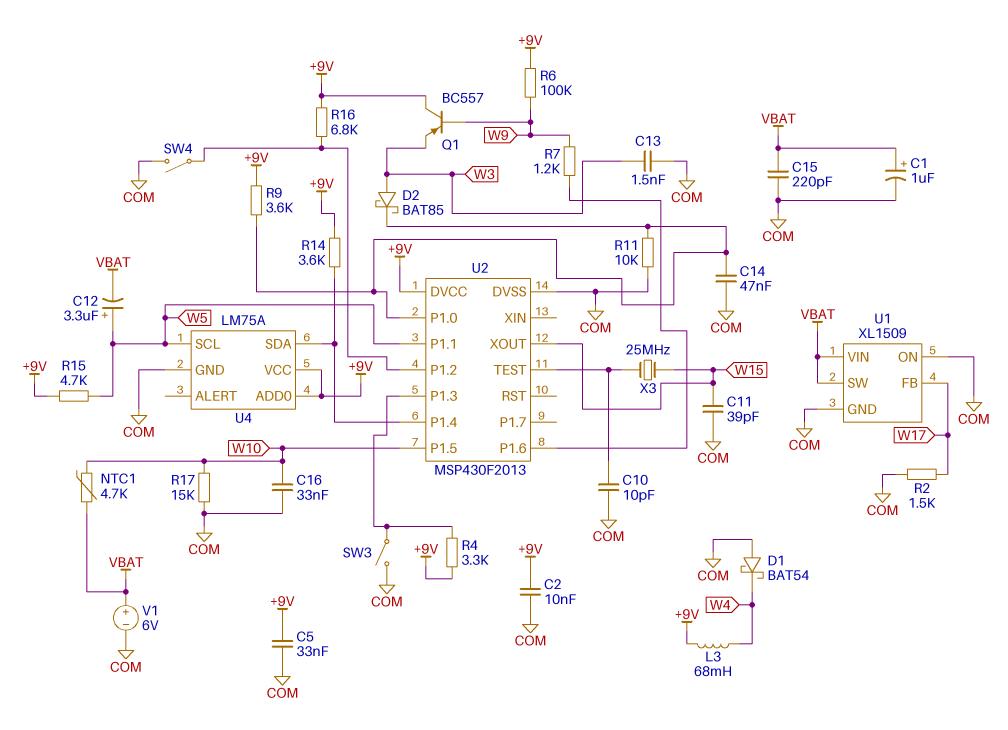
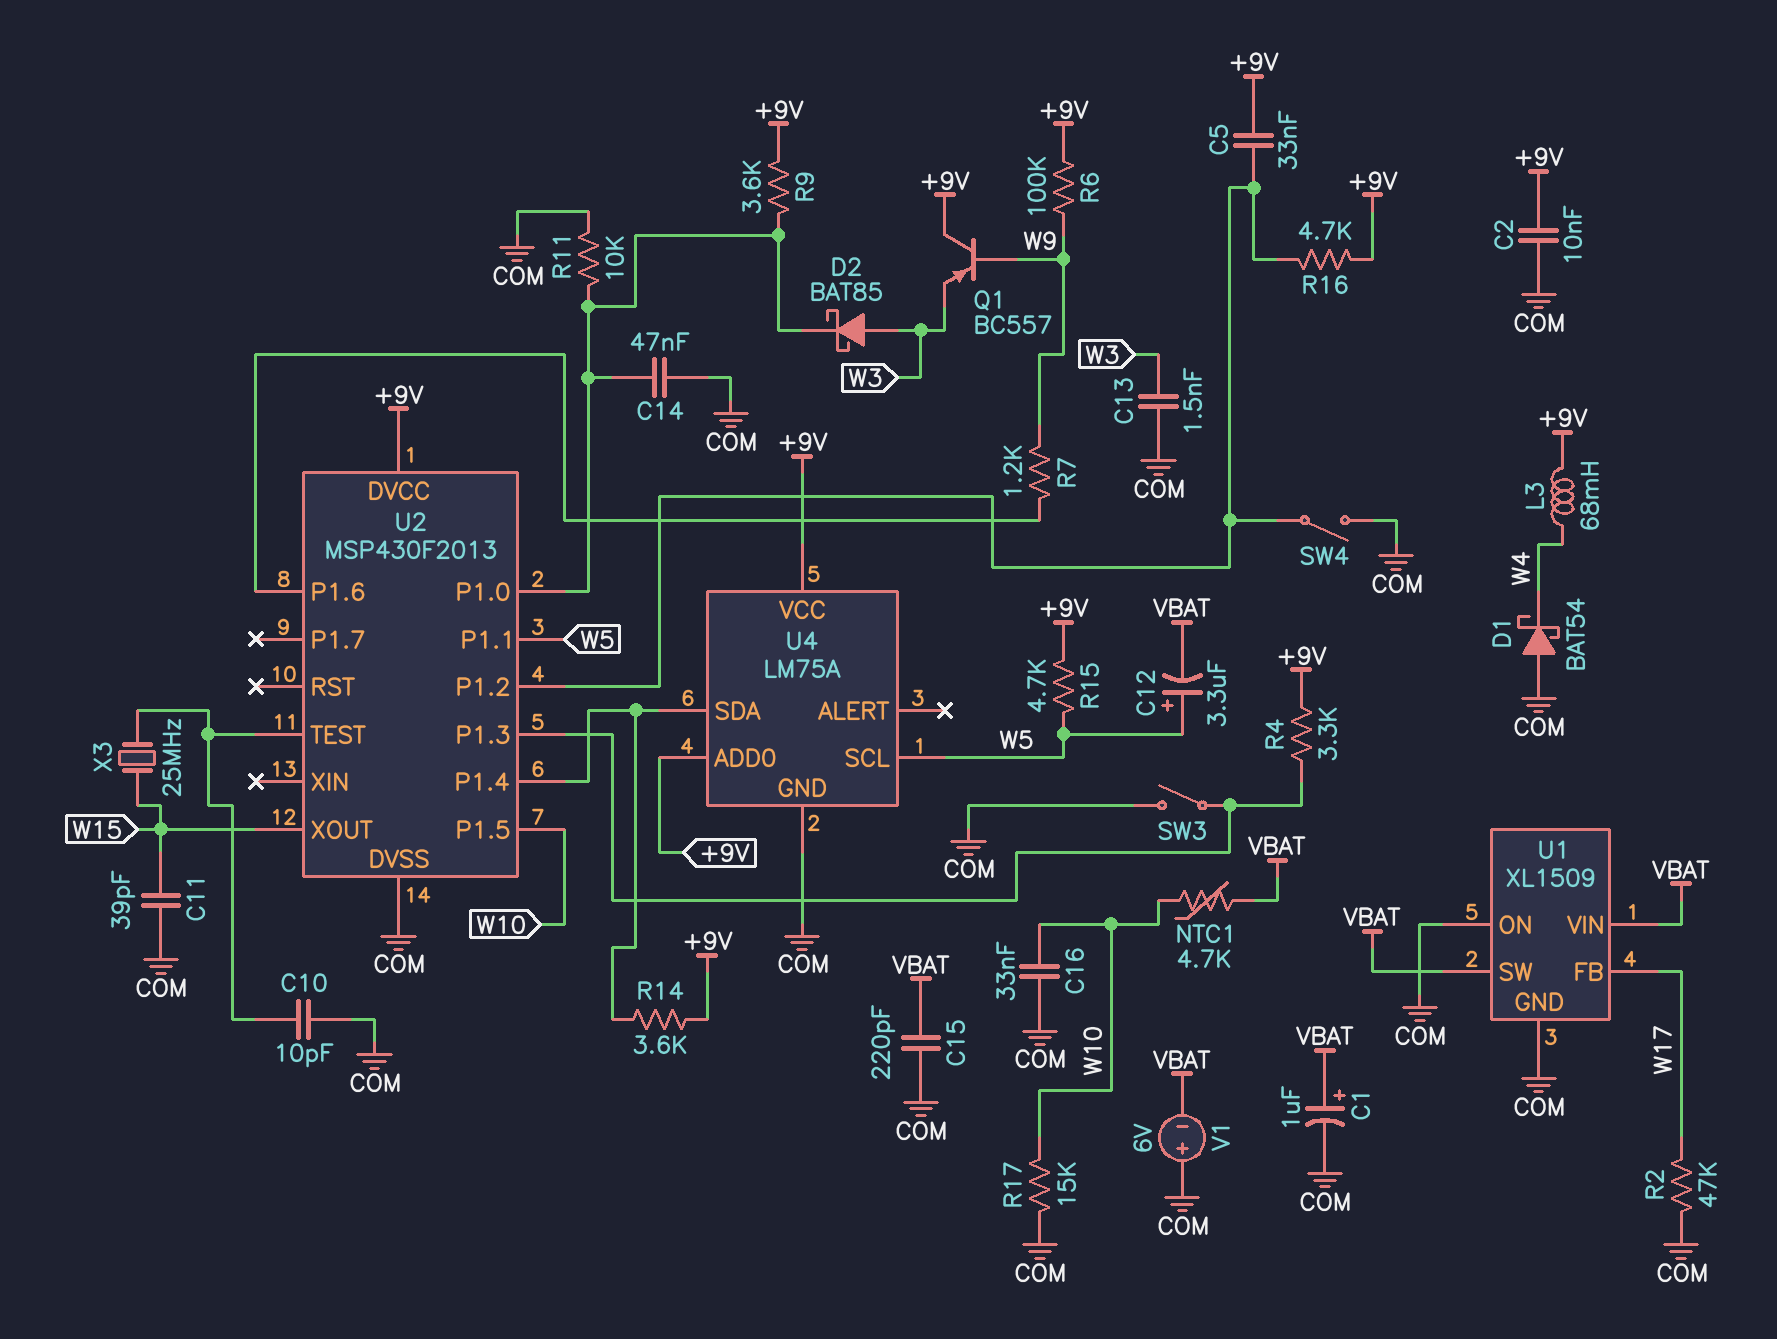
C5: 33nF (+9V, COM) -> 33nF (+9V, U2/P1.2)
R2: 1.5k (COM, W17) -> 47k (COM, W17)
R16: 6.8k (+9V, U2/P1.2) -> 4.7k (+9V, U2/P1.2)
V1: 6V (plus VBAT, minus COM) -> 6V (plus COM, minus VBAT)

